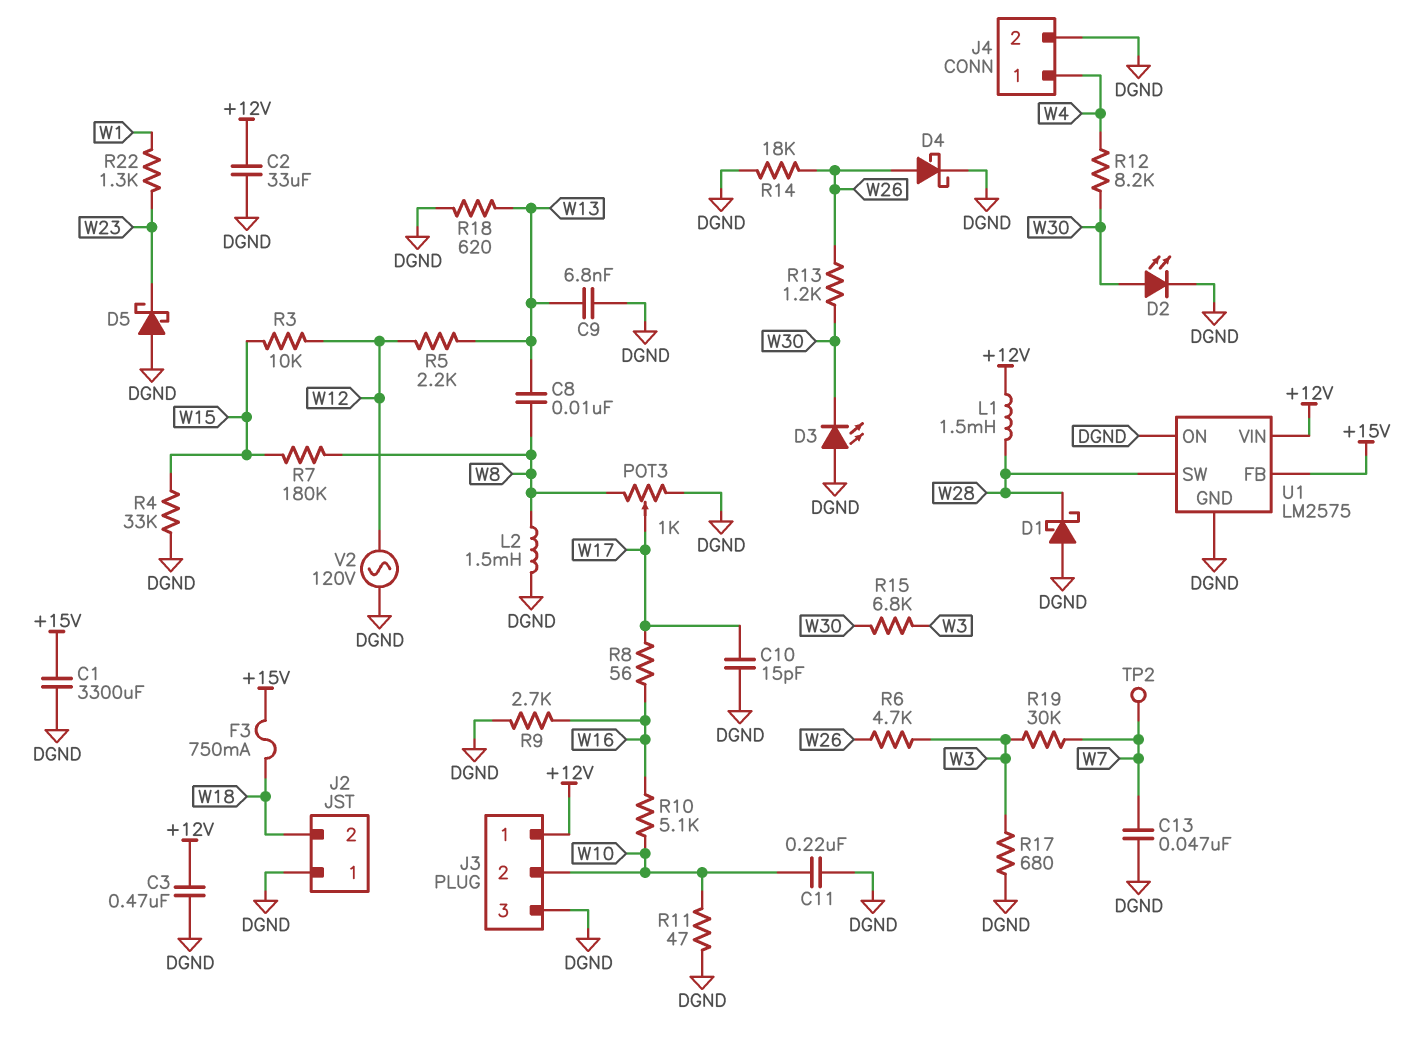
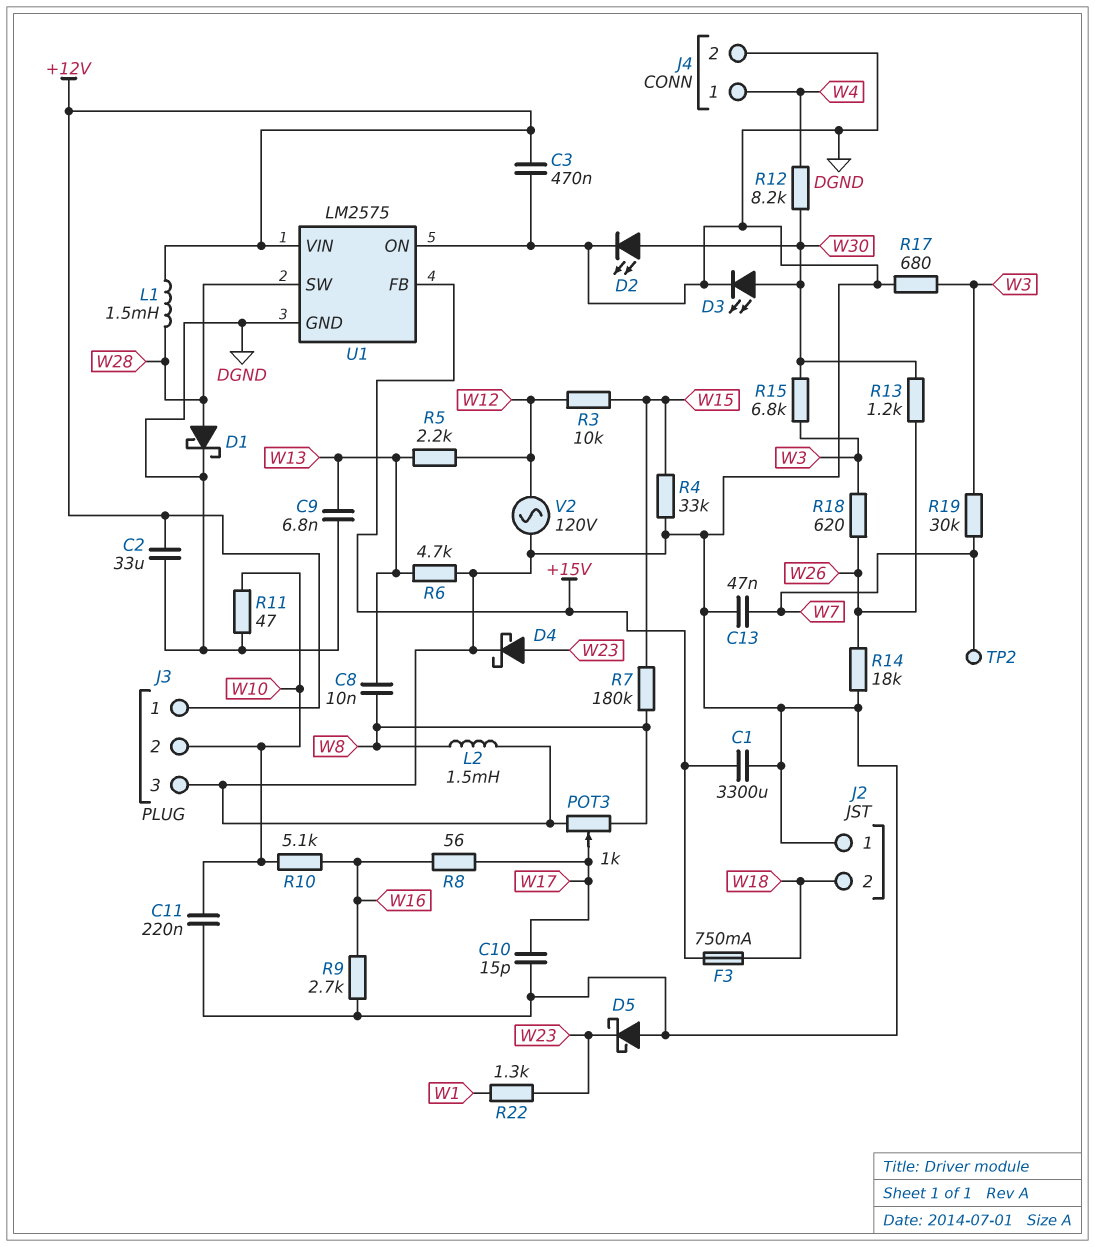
D1: schottky (A DGND, K W28) -> schottky (A W28, K DGND)
D3: LED (A DGND, K W30) -> LED (A W30, K DGND)
D4: schottky (A W26, K DGND) -> schottky (A W23, K DGND)
R6: 4.7k (W3, W26) -> 4.7k (DGND, W13)
R18: 620 (DGND, W13) -> 620 (W3, W26)

